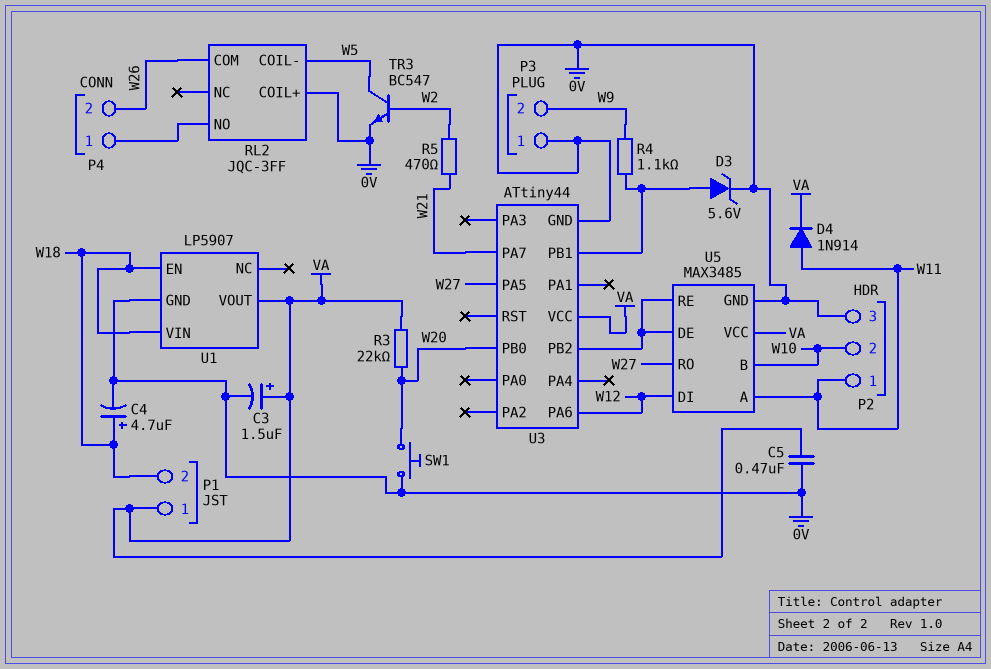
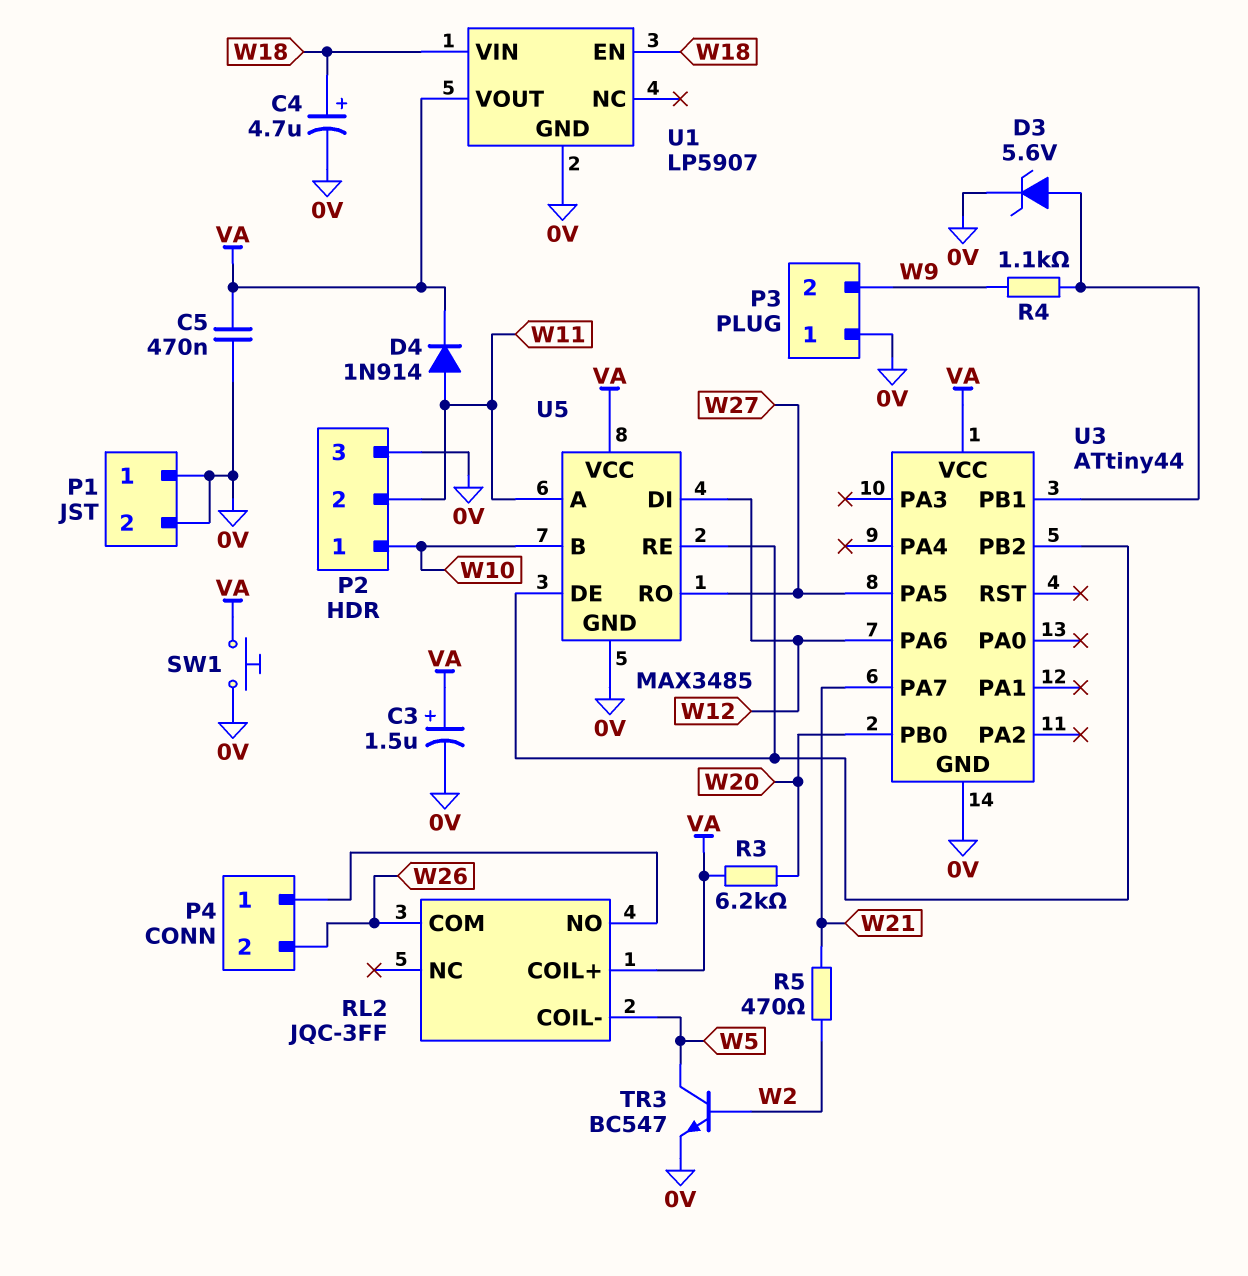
P1 pin 1: VA -> 0V
P1 pin 2: W18 -> 0V
P2 pin 1: W11 -> W10
P2 pin 2: W10 -> W11
R3: 22k (VA, W20) -> 6.2k (VA, W20)
RL2 pin COIL+: 0V -> VA
SW1: button (0V, W20) -> button (0V, VA)

